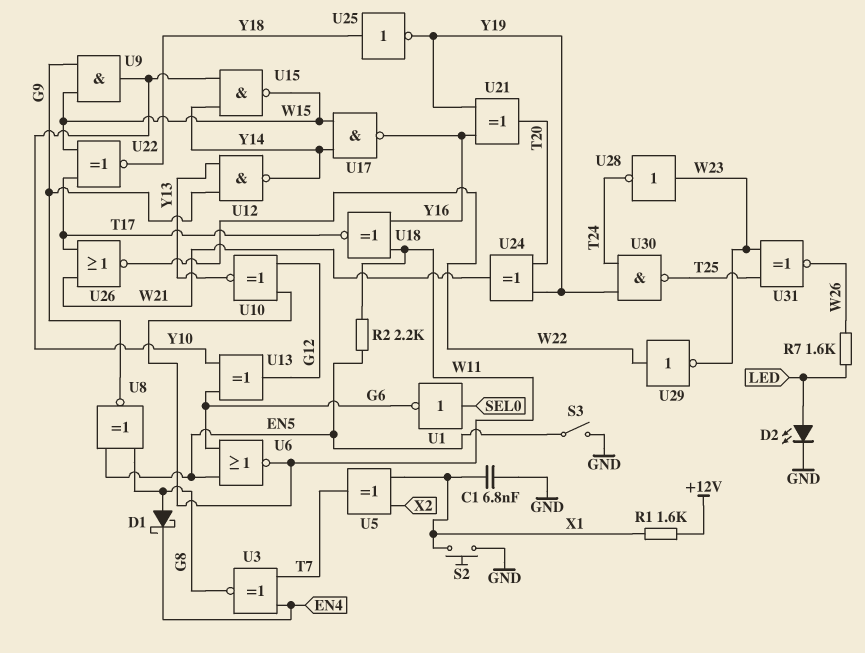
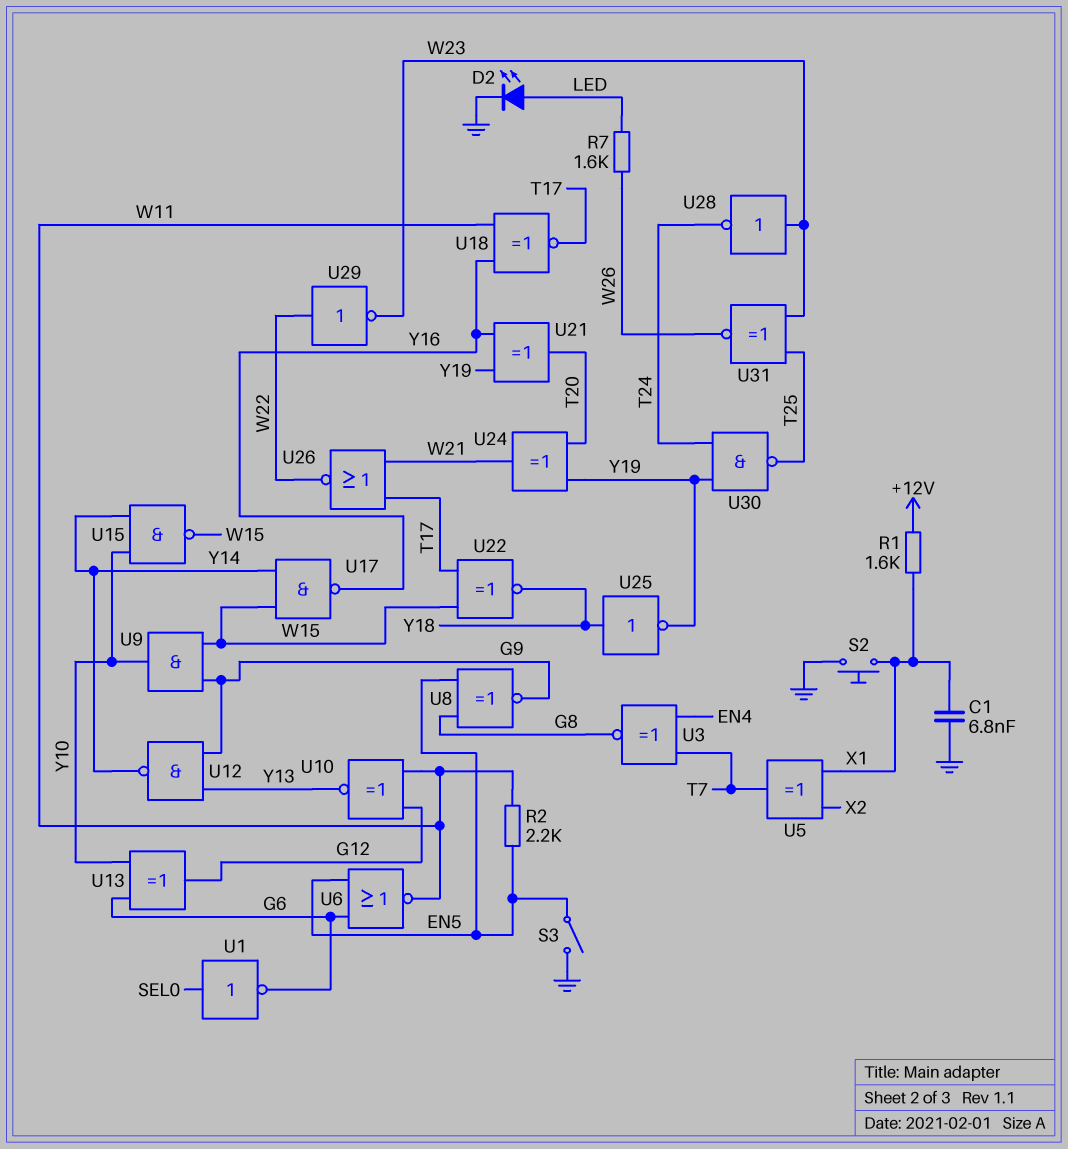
D1: schottky (A G8, K EN4) -> none

